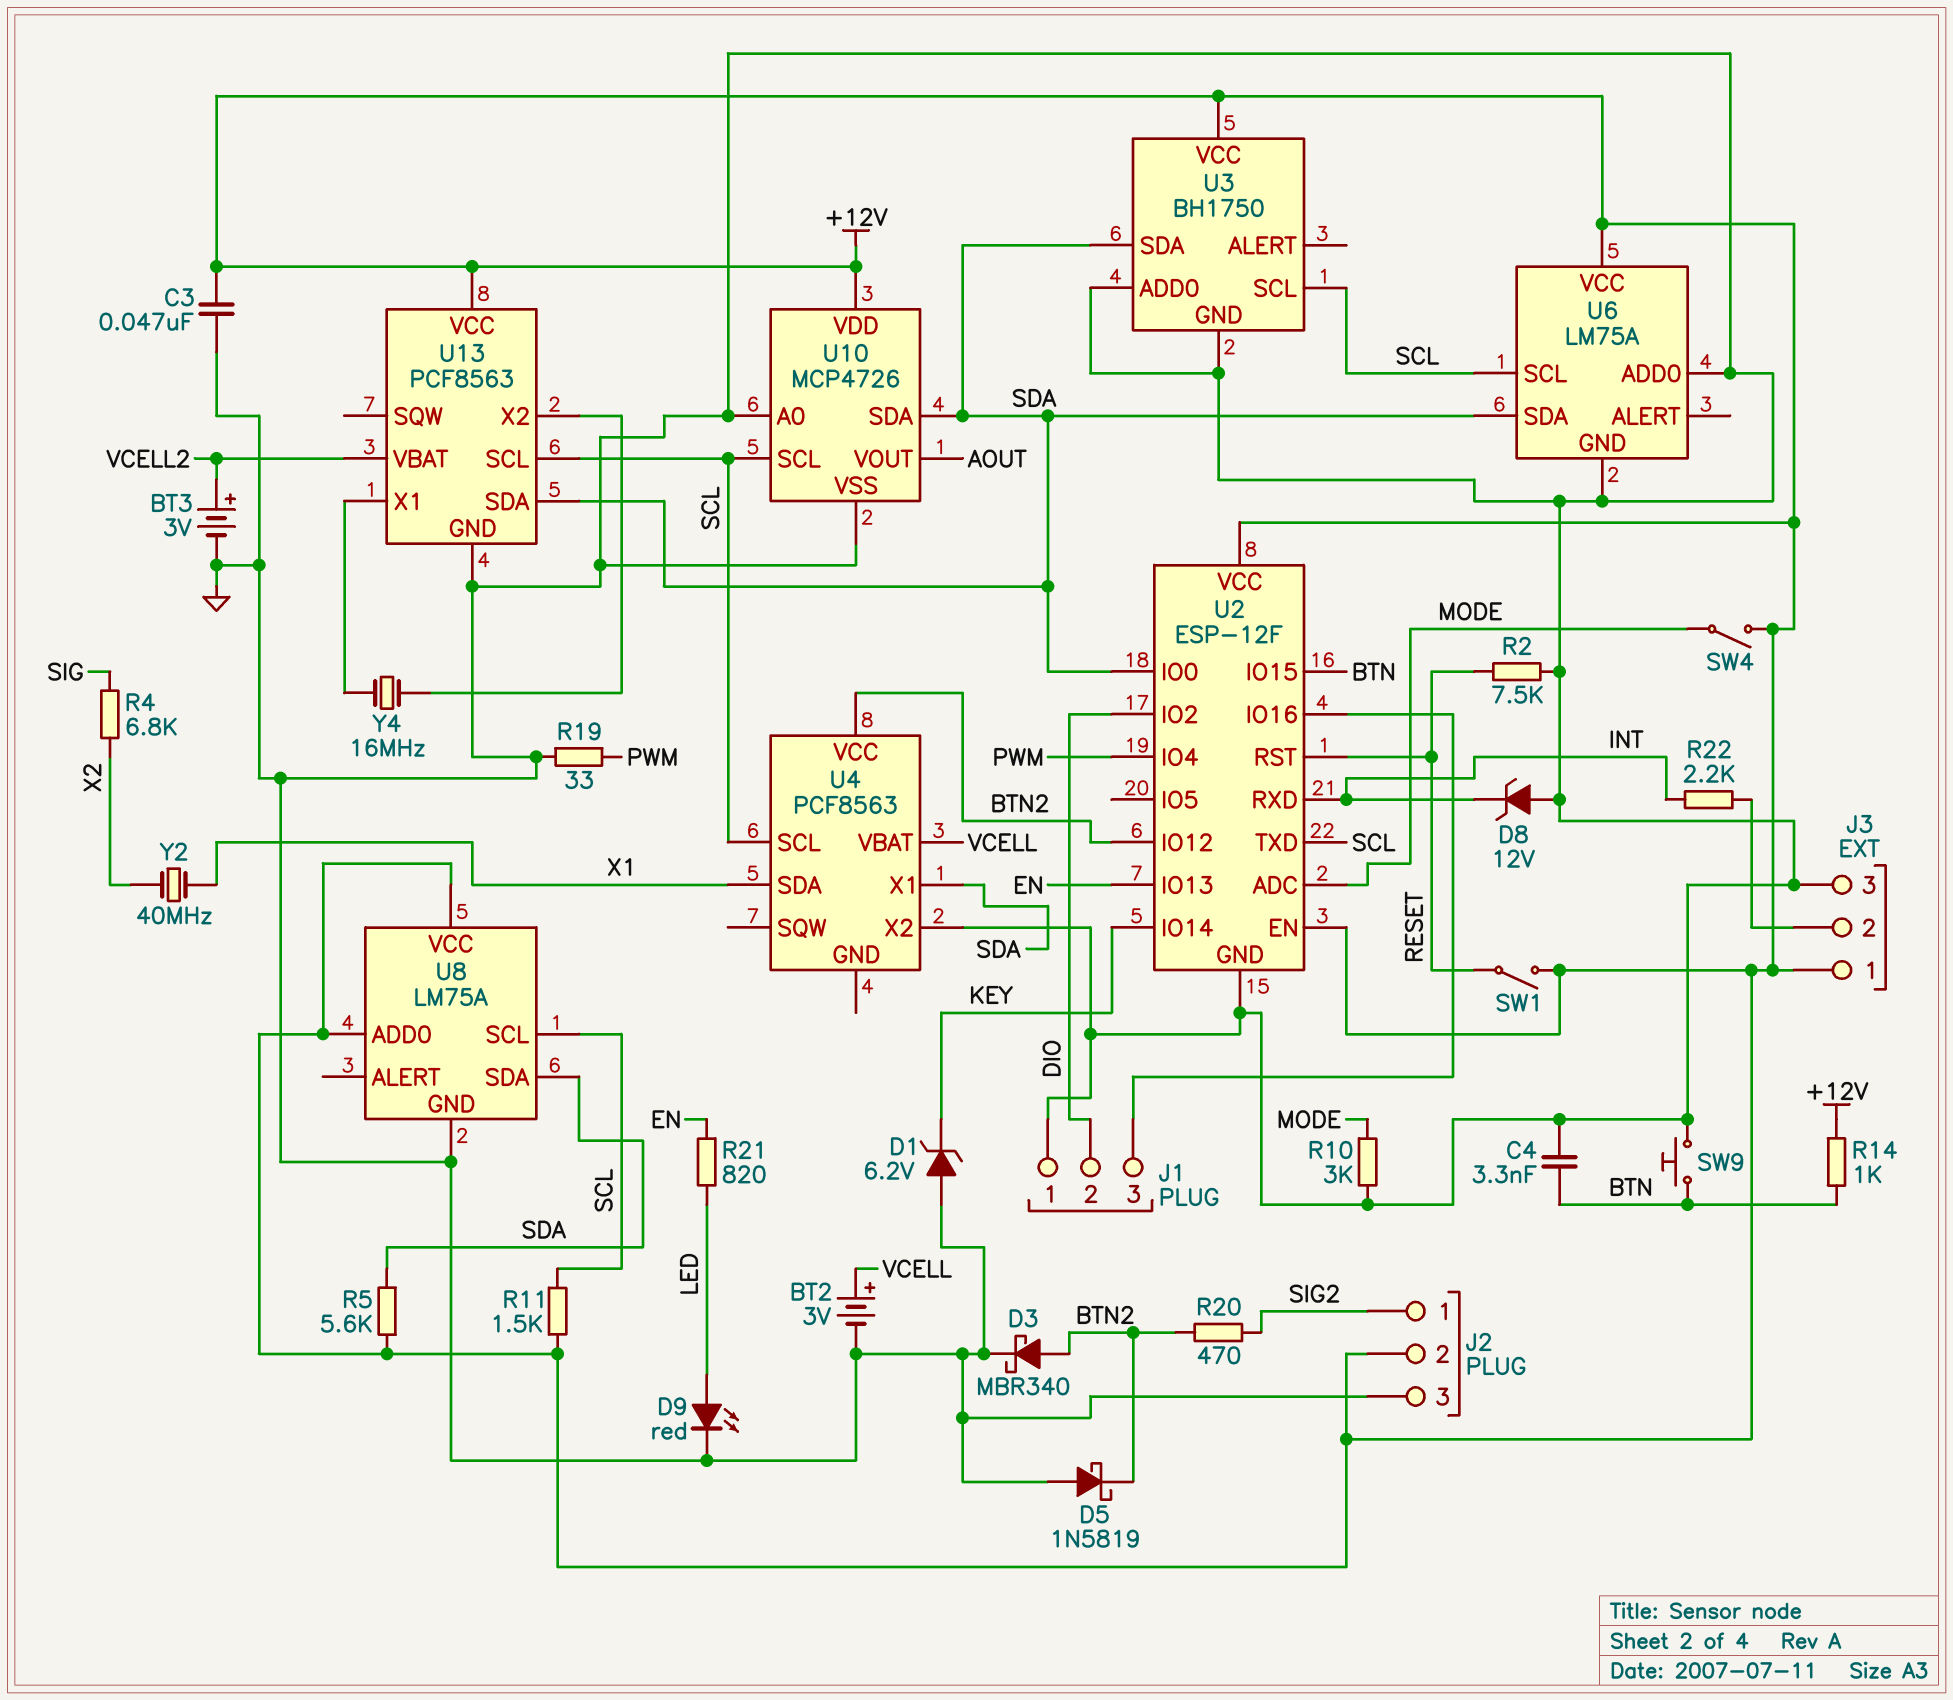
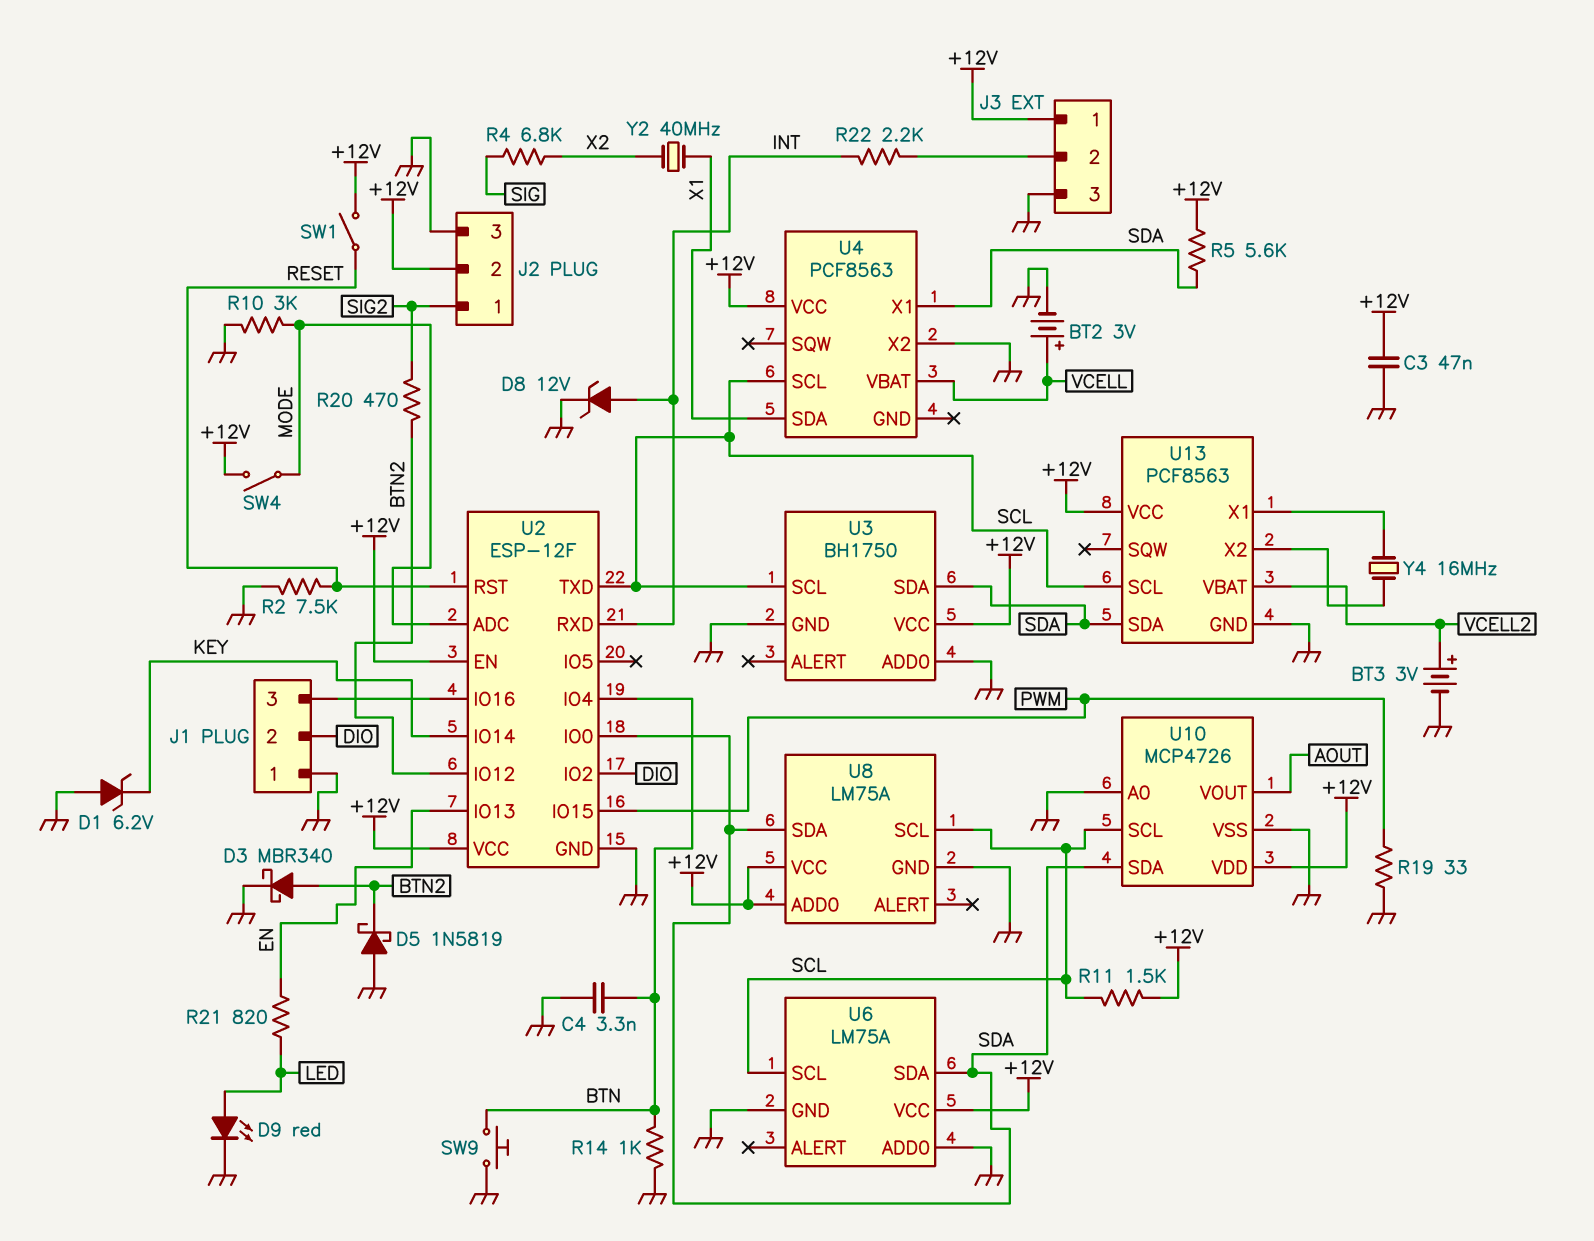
D8: zener 12V (A GND, K INT) -> zener 12V (A INT, K GND)
R14: 1k (+12V, BTN) -> 1k (BTN, GND)
U2 pin IO4: PWM -> BTN
U2 pin IO15: BTN -> PWM
U4 pin VCC: BTN2 -> +12V

